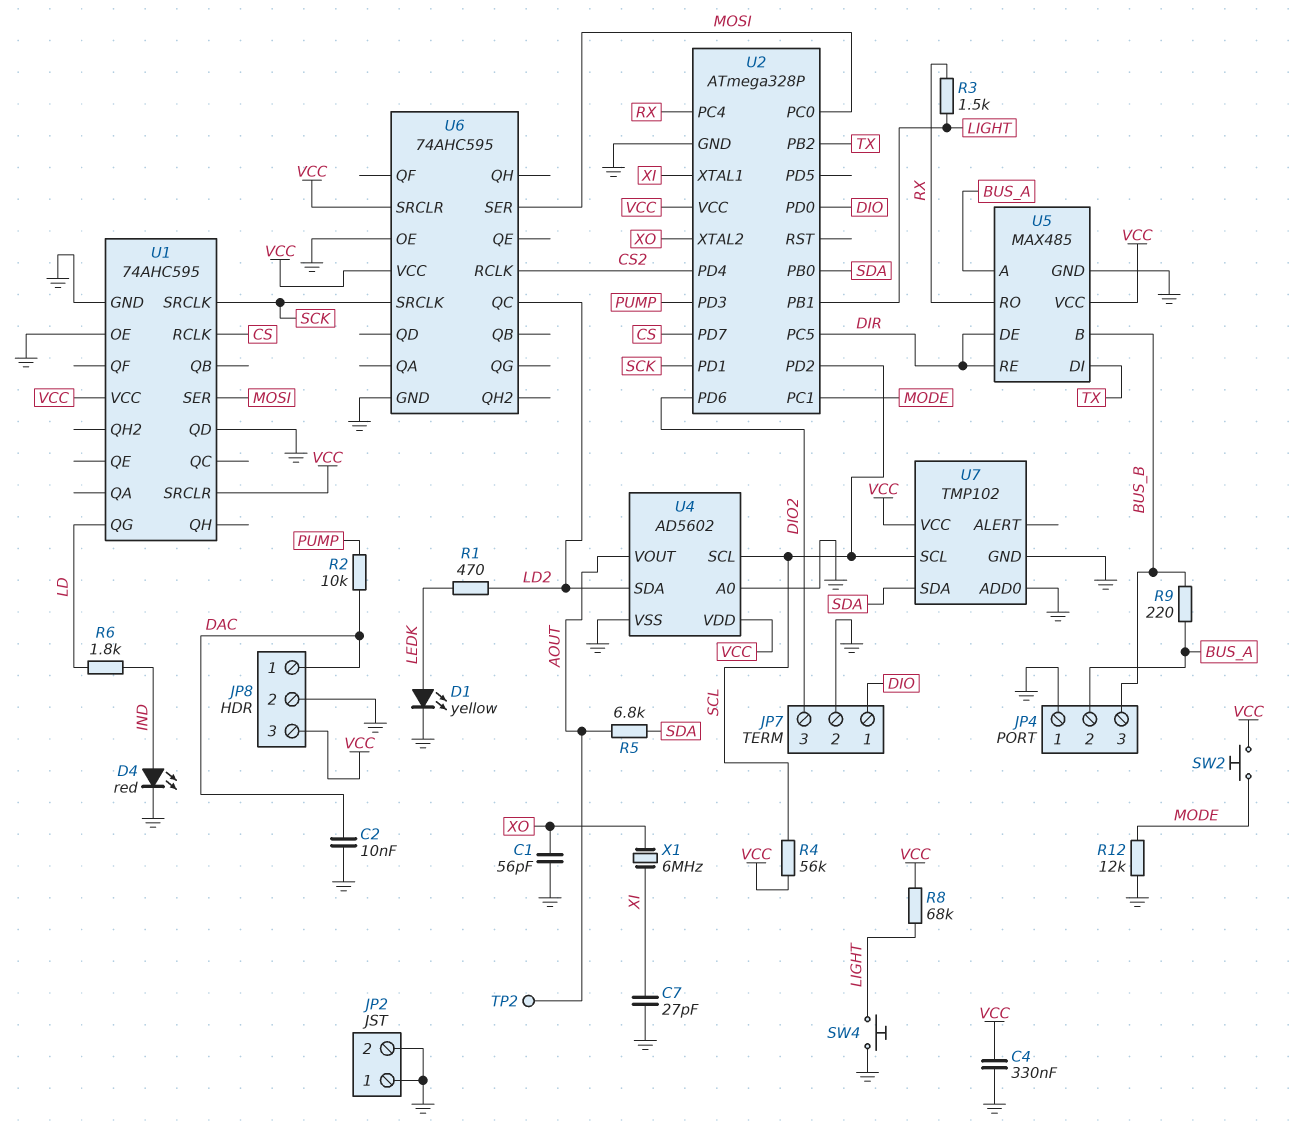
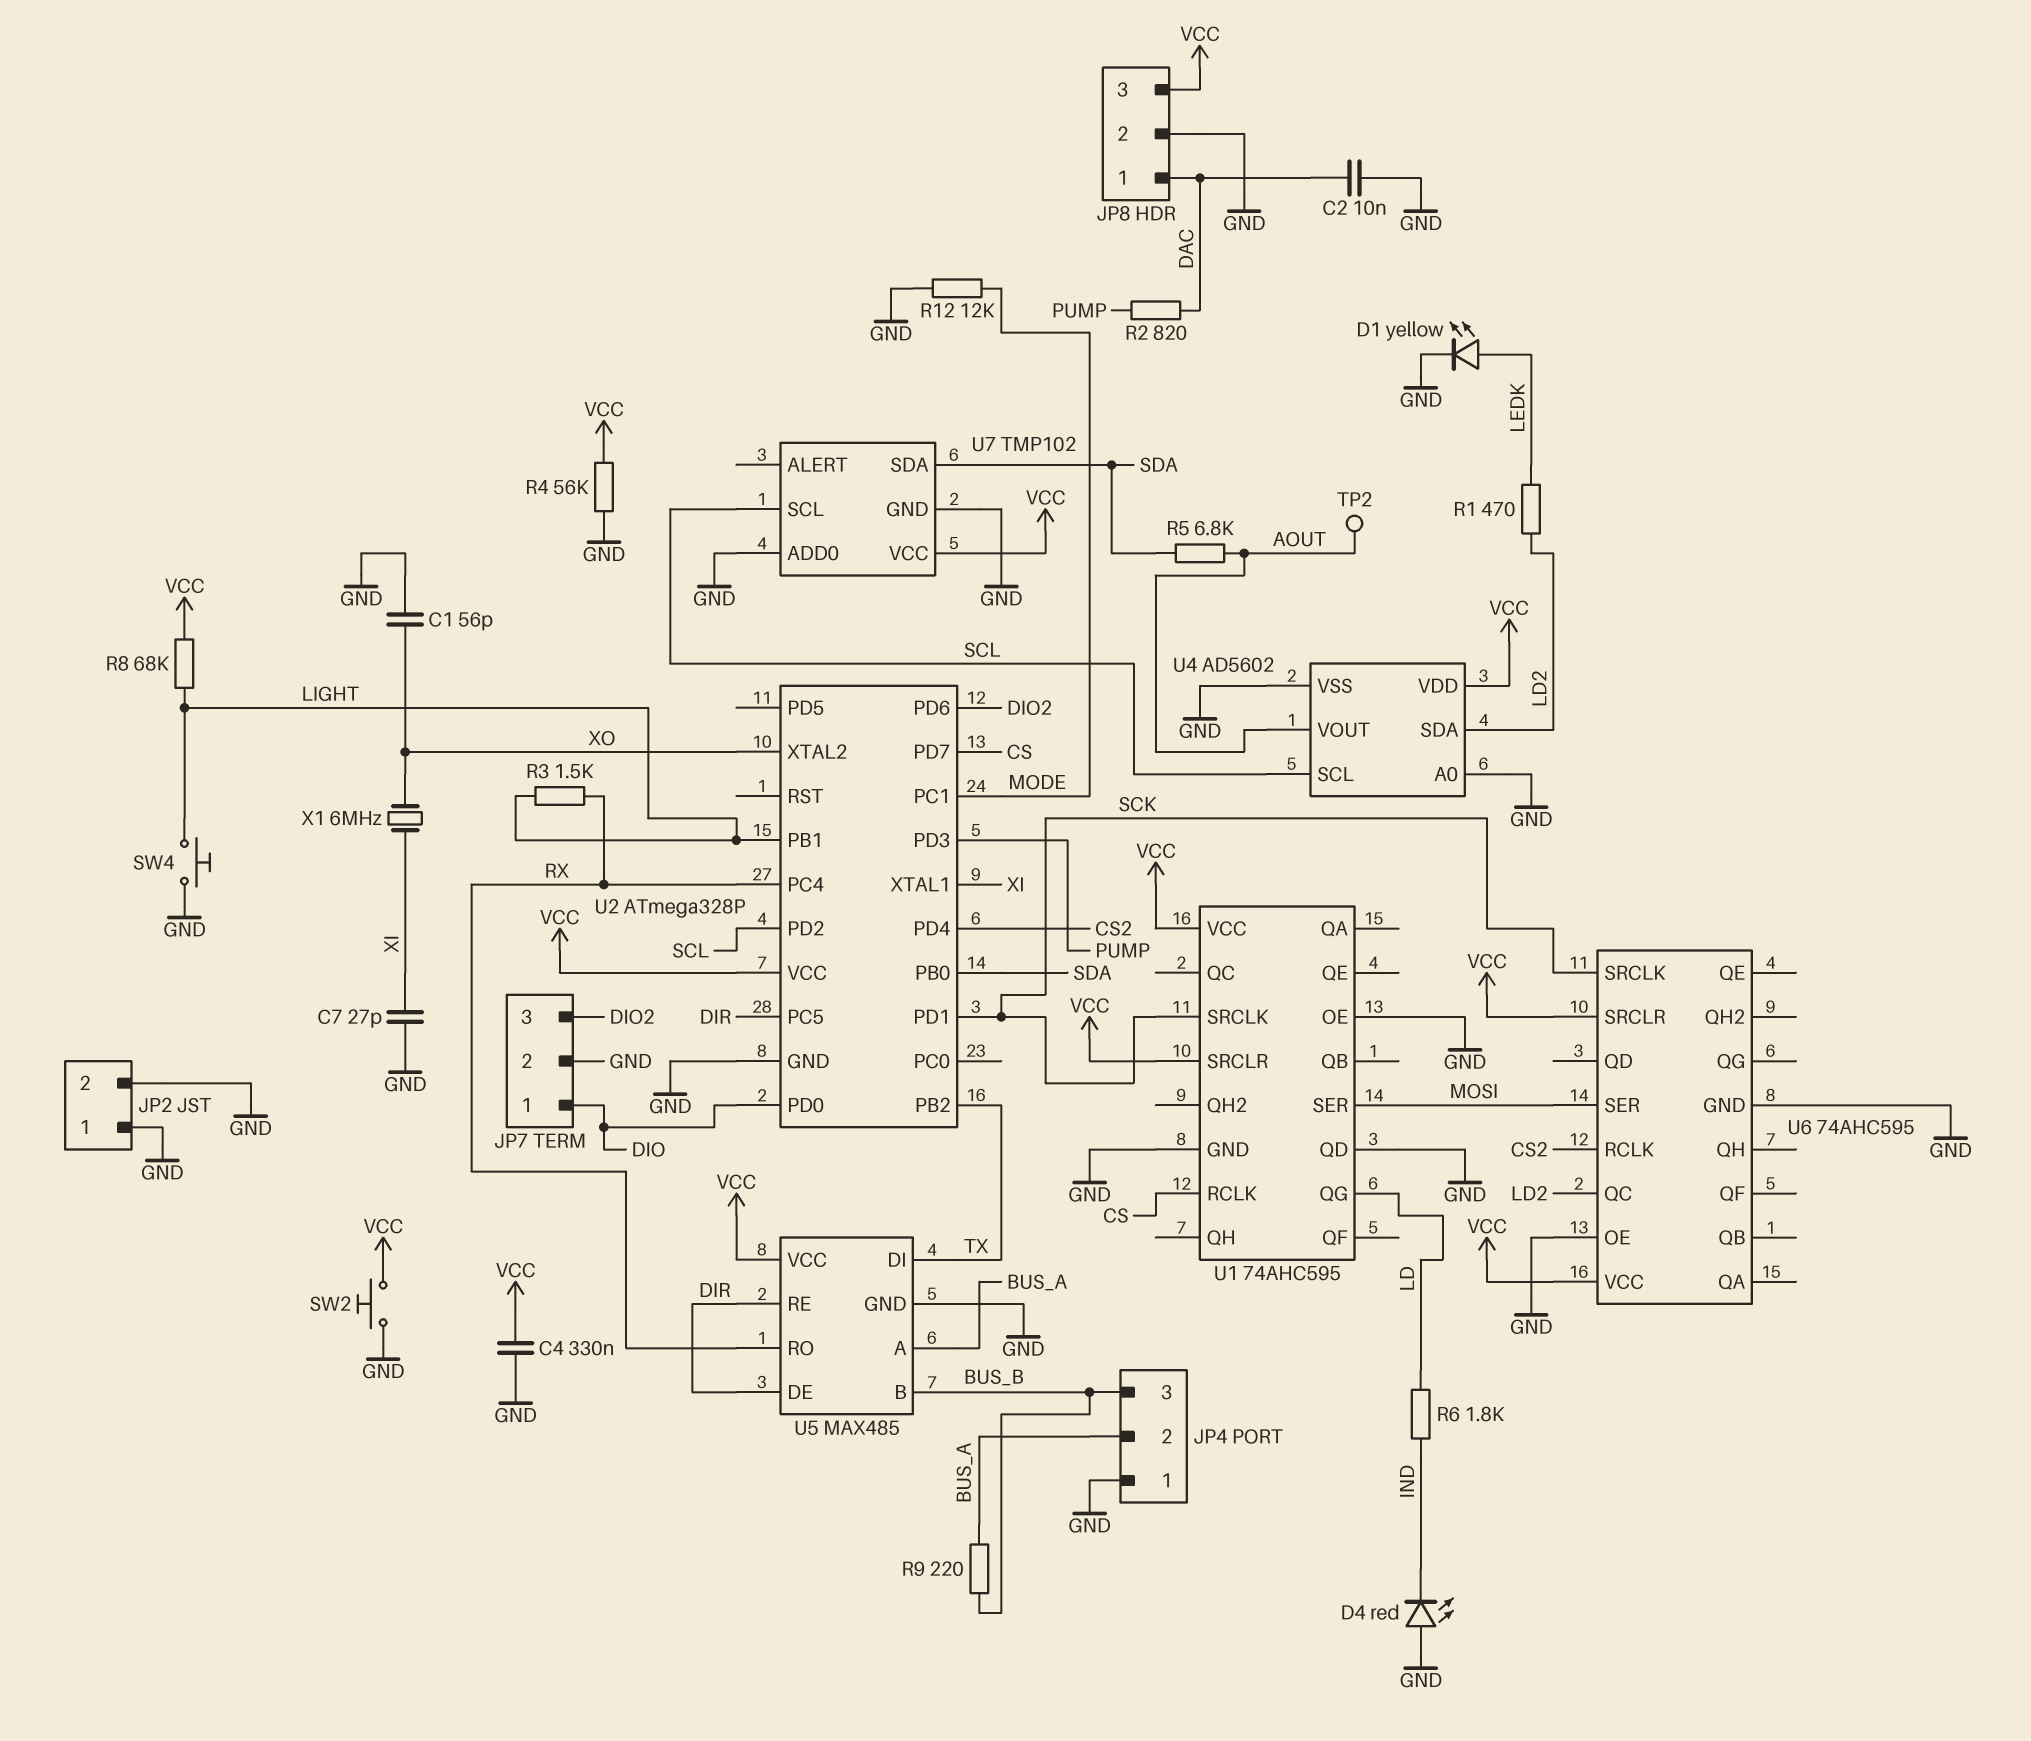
D4: LED red (A IND, K GND) -> LED red (A GND, K IND)
R2: 10k (DAC, PUMP) -> 820 (DAC, PUMP)
R4: 56k (SCL, VCC) -> 56k (GND, VCC)
SW2: button (MODE, VCC) -> button (GND, VCC)
U2 pin PC0: MOSI -> none

